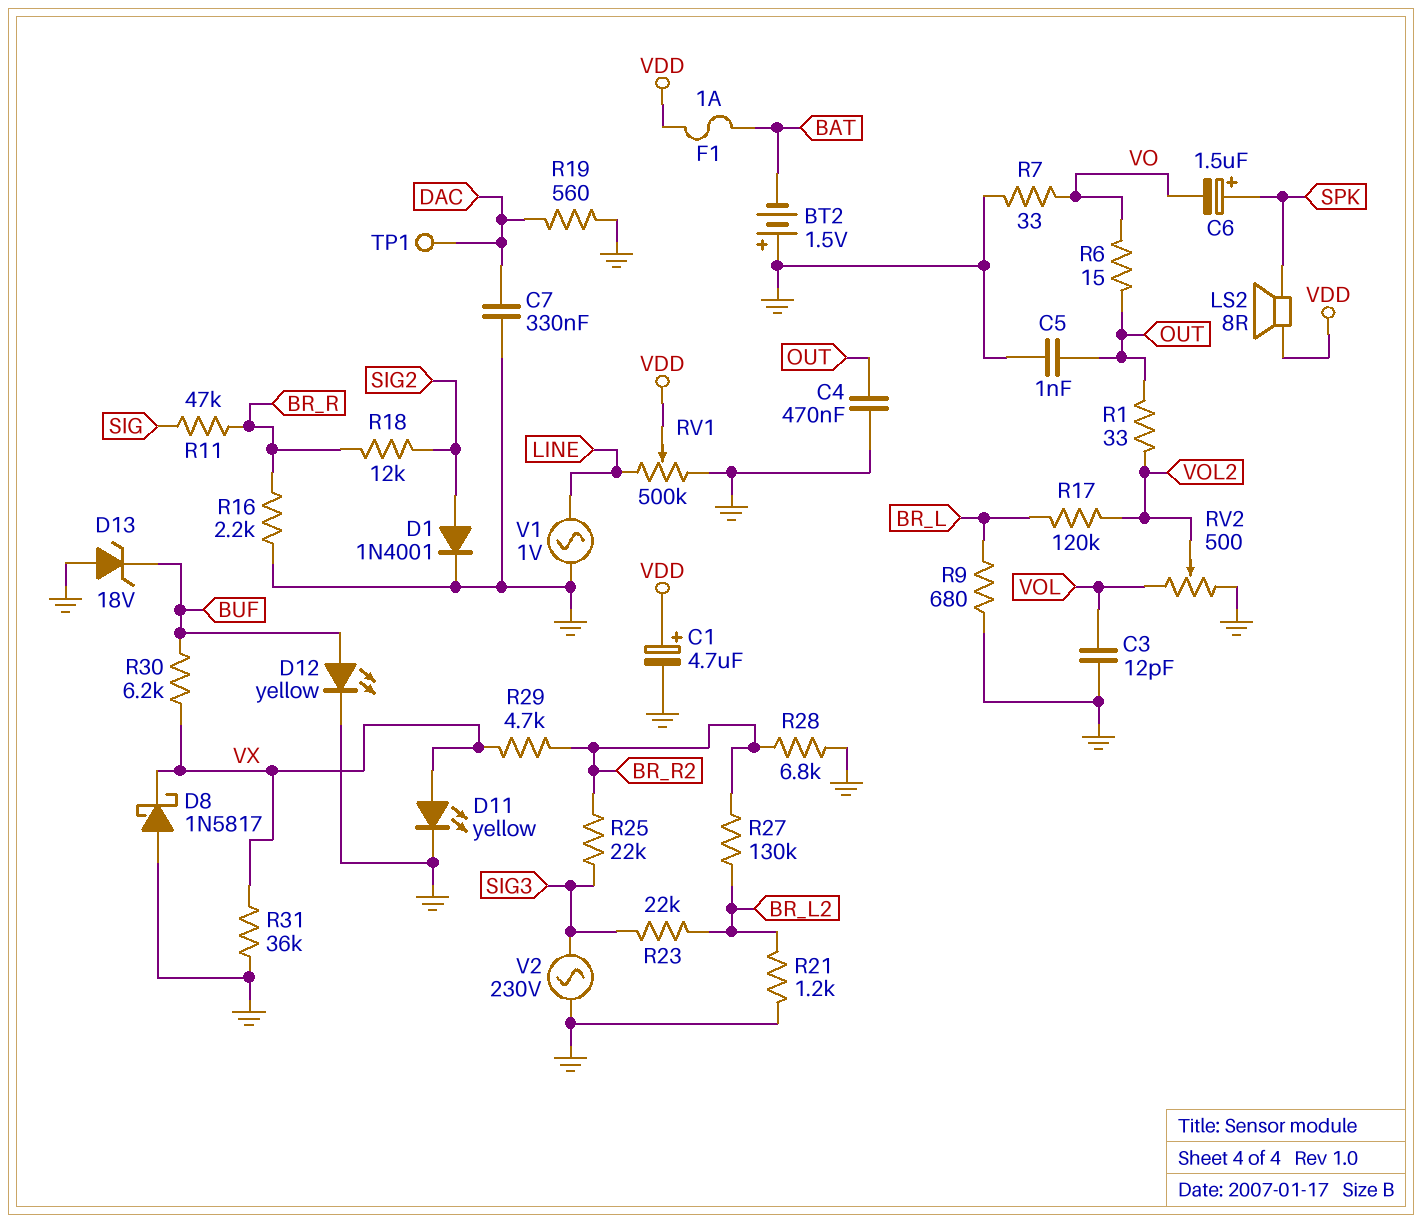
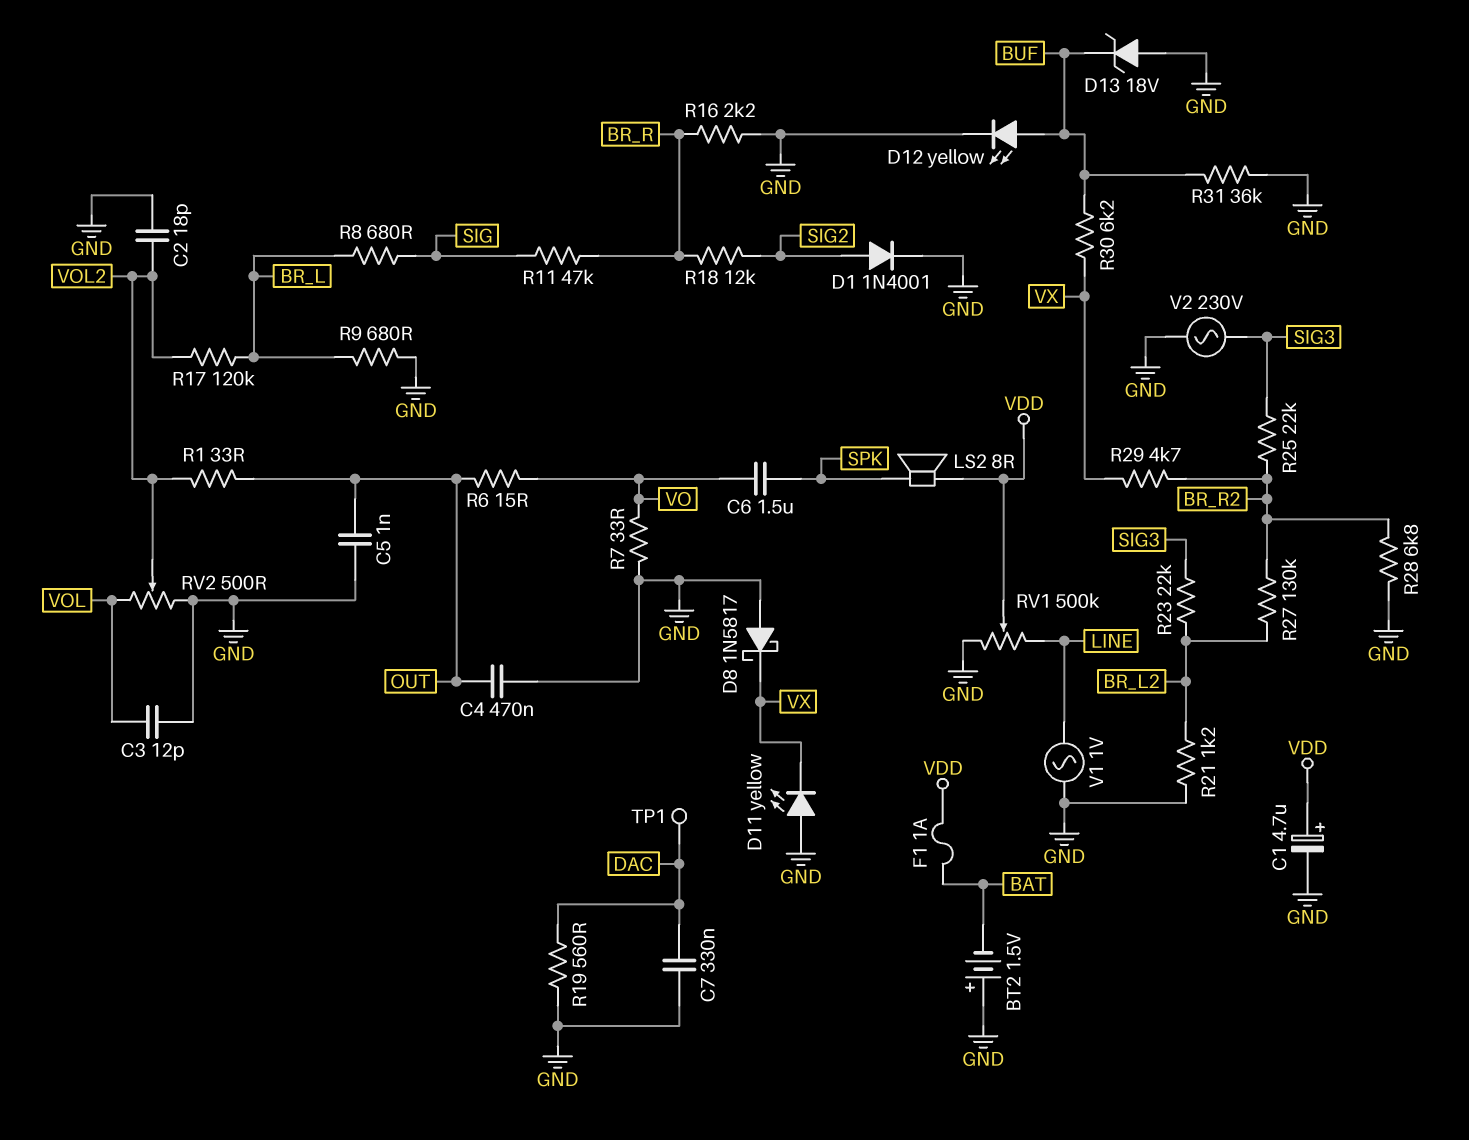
C2: none -> 18pF (GND, VOL2)
C6: 1.5uF (plus SPK, minus VO) -> 1.5uF (SPK, VO)
D11: LED yellow (A VX, K GND) -> LED yellow (A GND, K VX)
R8: none -> 680 (BR_L, SIG)
R31: 36k (GND, VX) -> 36k (BUF, GND)

